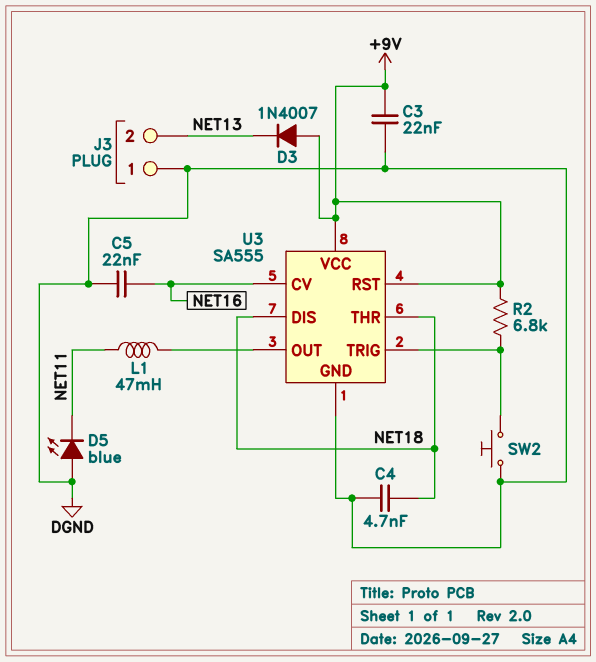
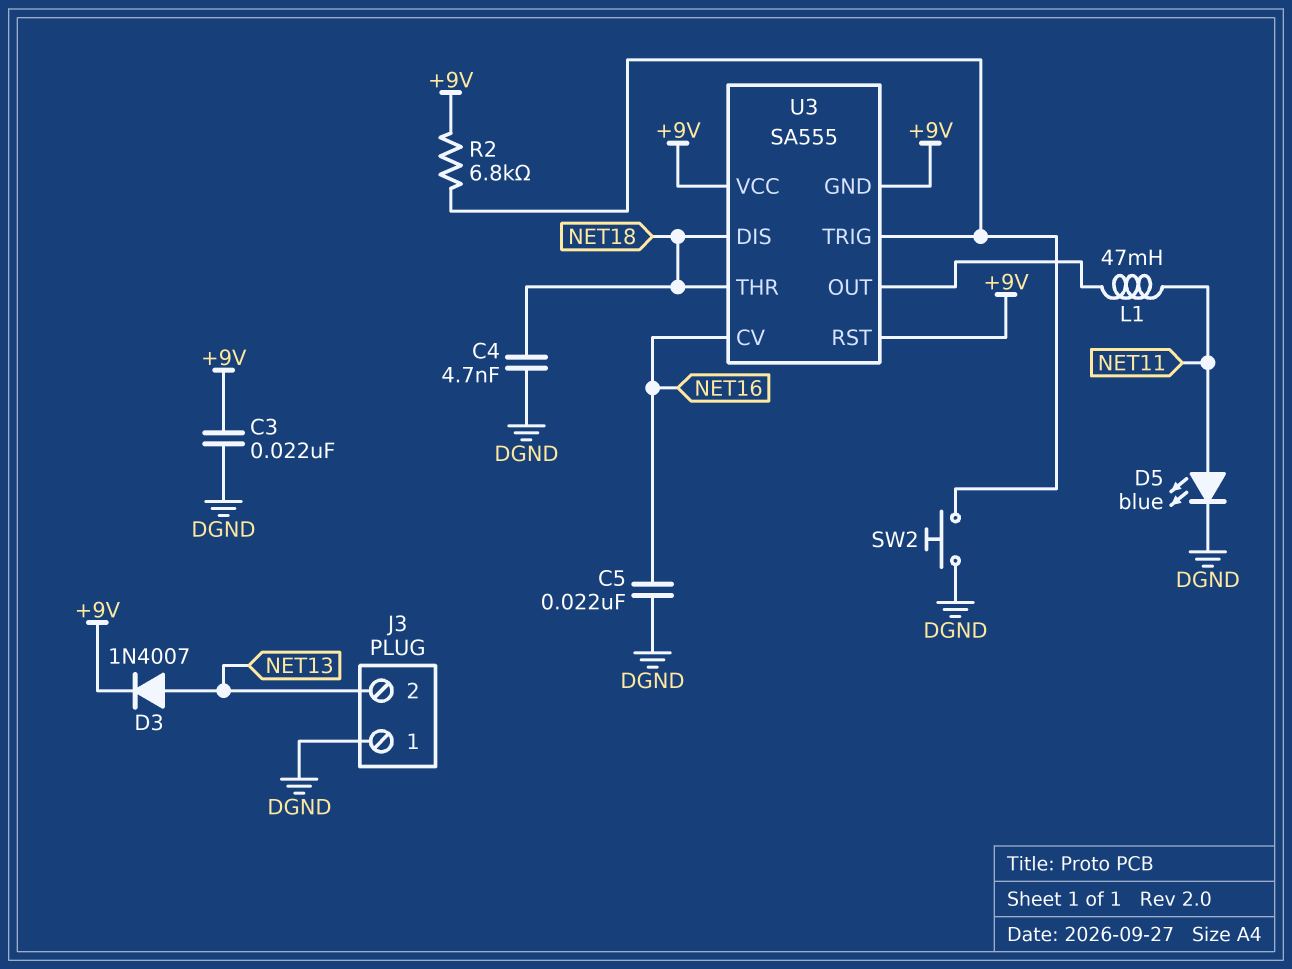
D3: diode 1N4007 (A +9V, K NET13) -> diode 1N4007 (A NET13, K +9V)
D5: LED blue (A DGND, K NET11) -> LED blue (A NET11, K DGND)
U3 pin GND: DGND -> +9V

